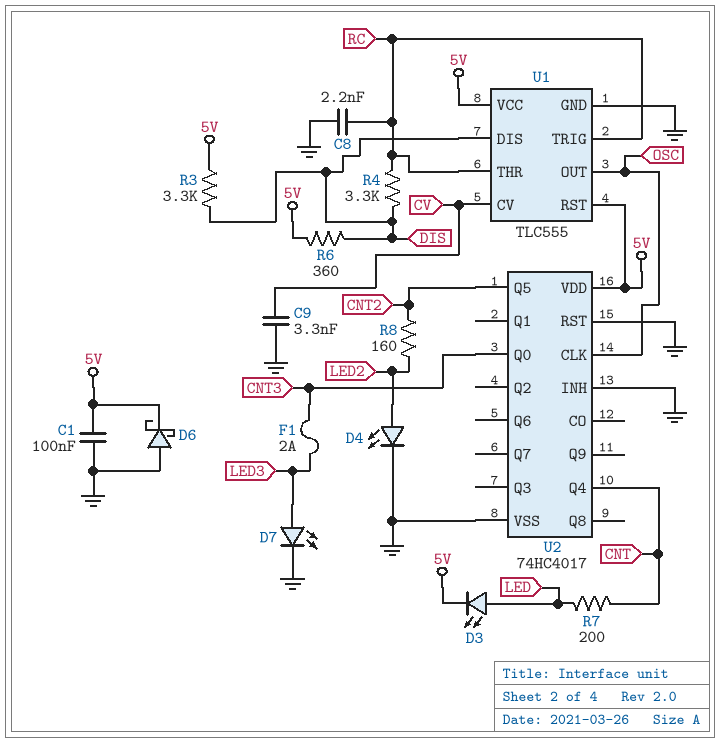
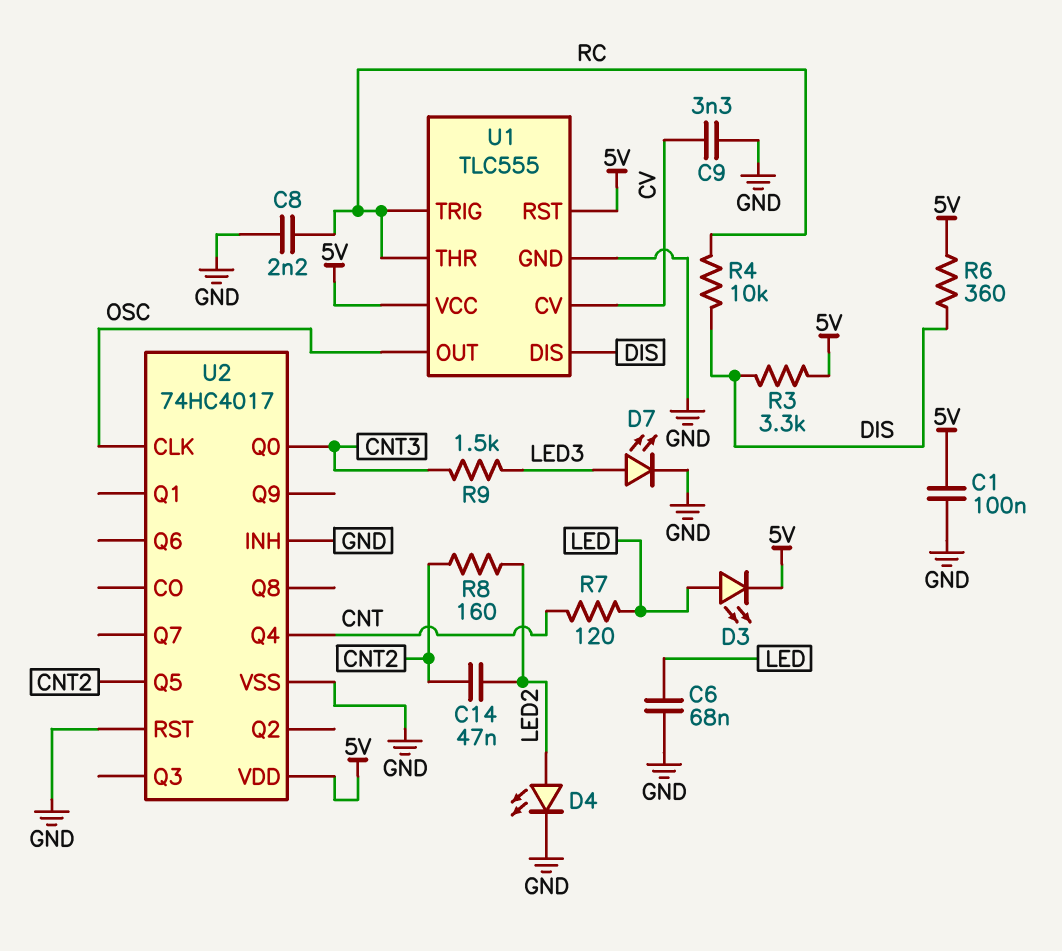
C6: none -> 68nF (GND, LED)
C14: none -> 47nF (CNT2, LED2)
D6: schottky (A GND, K 5V) -> none
F1: 2A (CNT3, LED3) -> none
R4: 3.3k (DIS, RC) -> 10k (DIS, RC)
R7: 200 (CNT, LED) -> 120 (CNT, LED)
R9: none -> 1.5k (CNT3, LED3)

